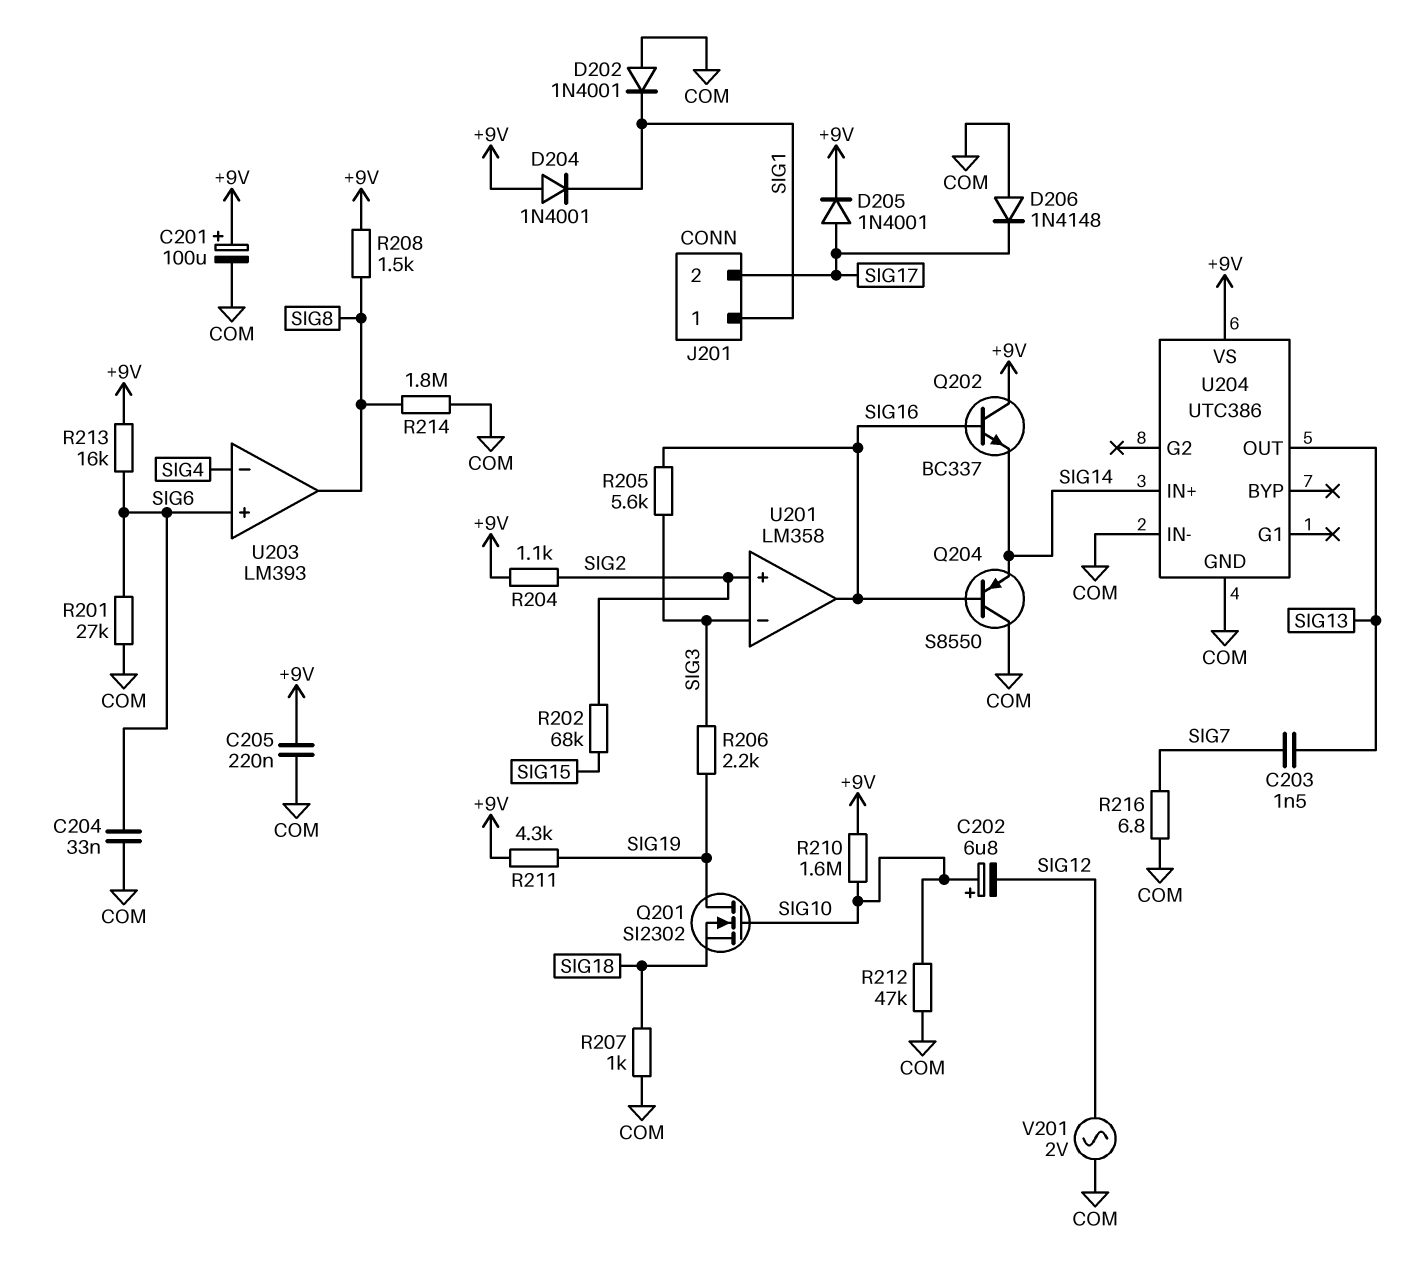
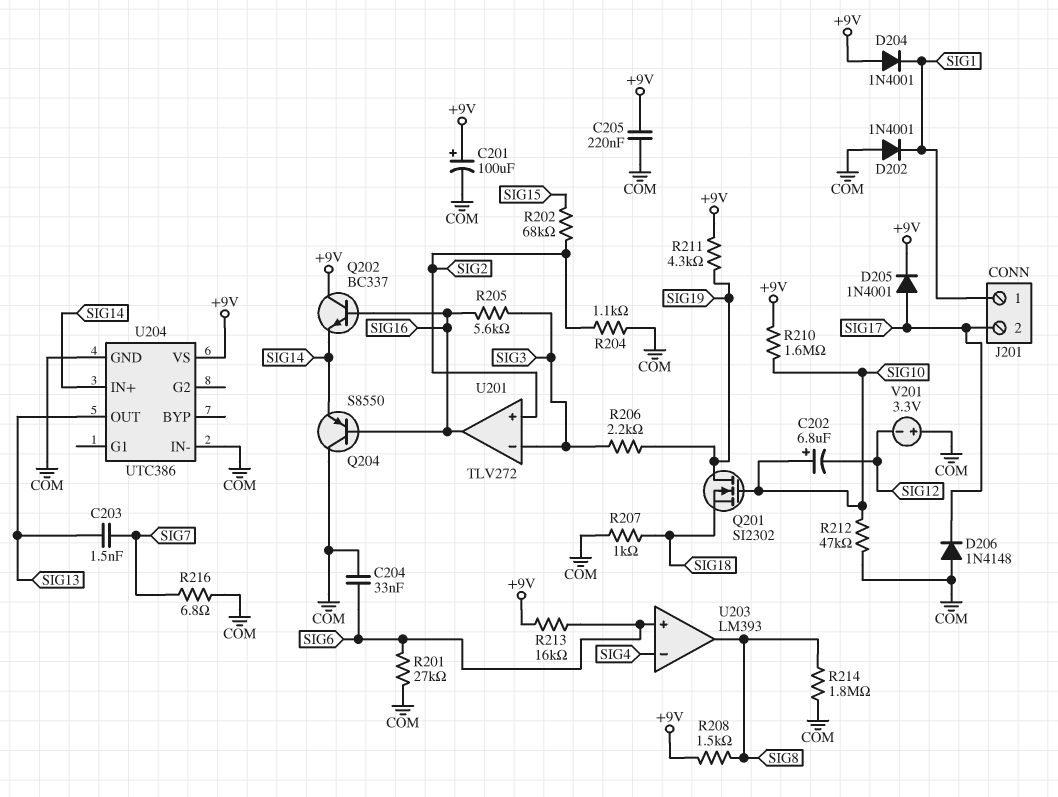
R204: 1.1k (+9V, SIG2) -> 1.1k (COM, SIG2)
U201: LM358 -> TLV272
V201: AC 2V (COM, SIG12) -> 3.3V (plus COM, minus SIG12)

